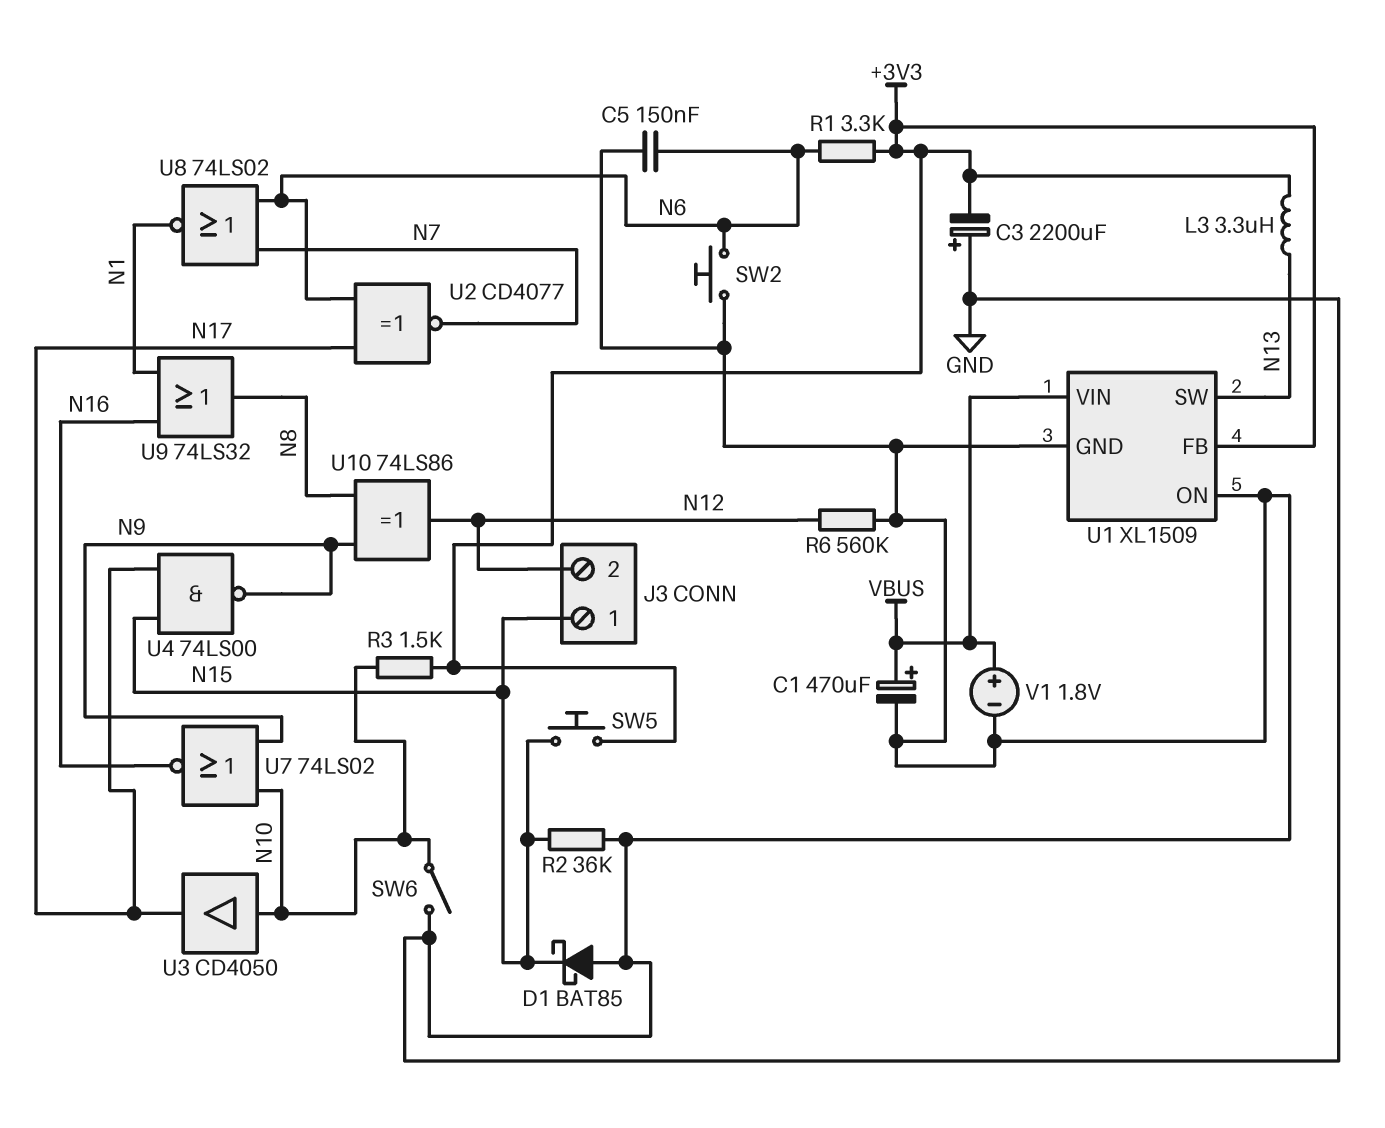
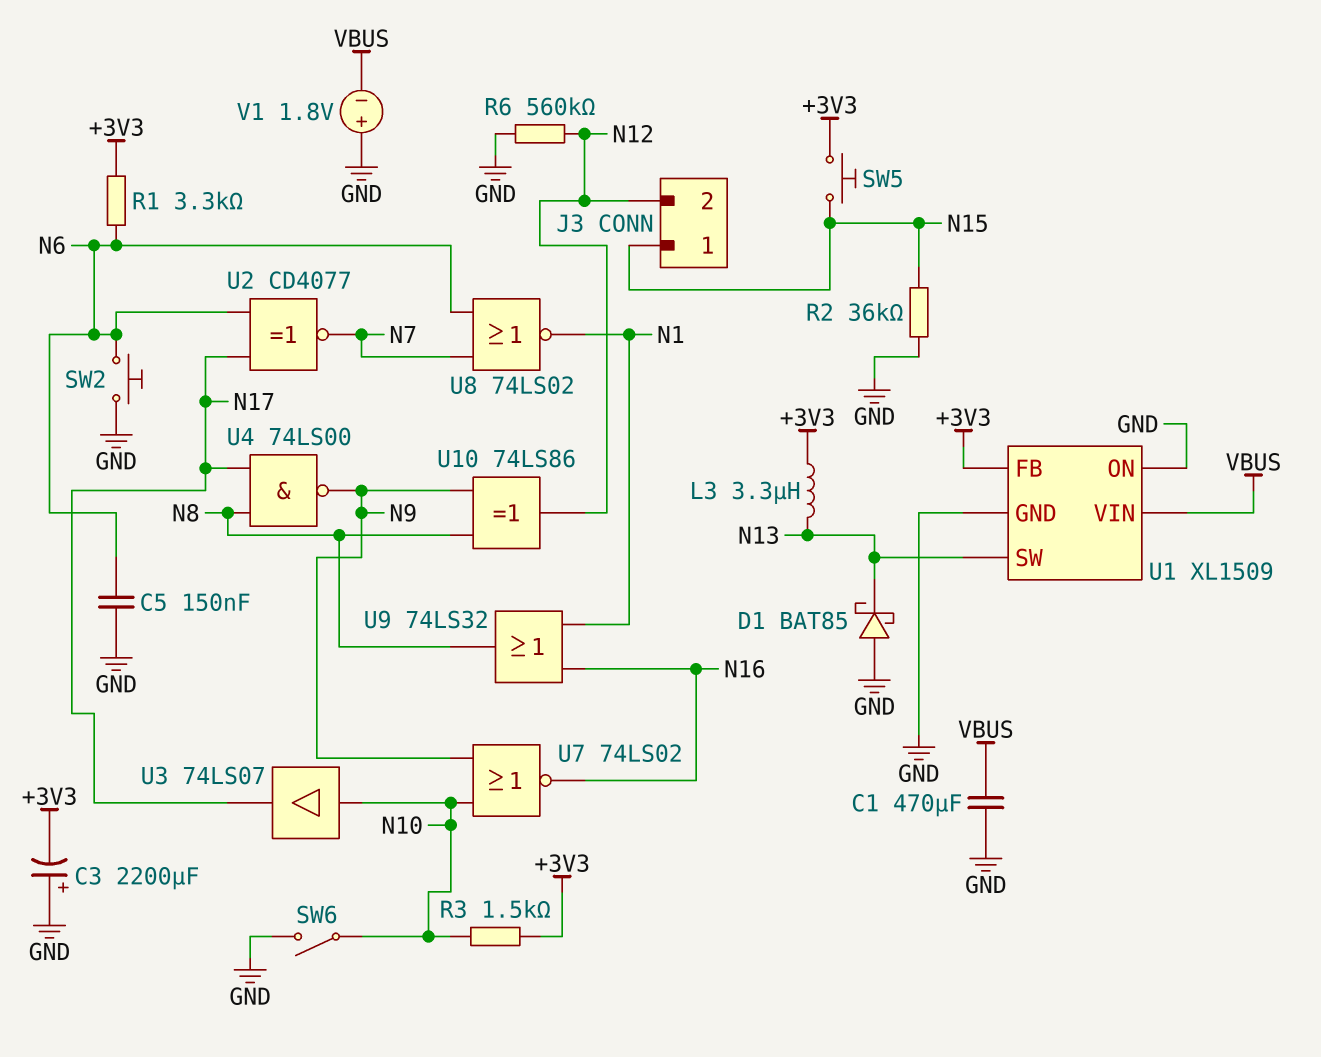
C1: 470uF (plus VBUS, minus GND) -> 470uF (GND, VBUS)
D1: schottky BAT85 (A GND, K N15) -> schottky BAT85 (A GND, K N13)
U3: buffer CD4050 (in N10, out N17) -> buffer 74LS07 (in N10, out N17)
U4: NAND 74LS00 (in N15, in N17, out N9) -> NAND 74LS00 (in N8, in N17, out N9)
V1: 1.8V (plus VBUS, minus GND) -> 1.8V (plus GND, minus VBUS)

